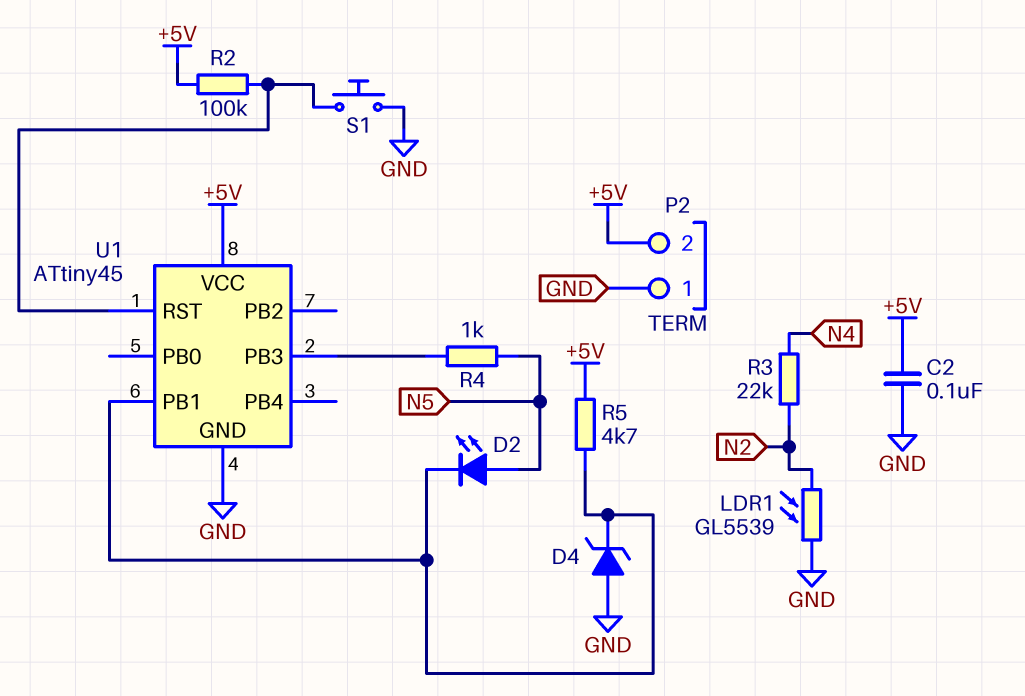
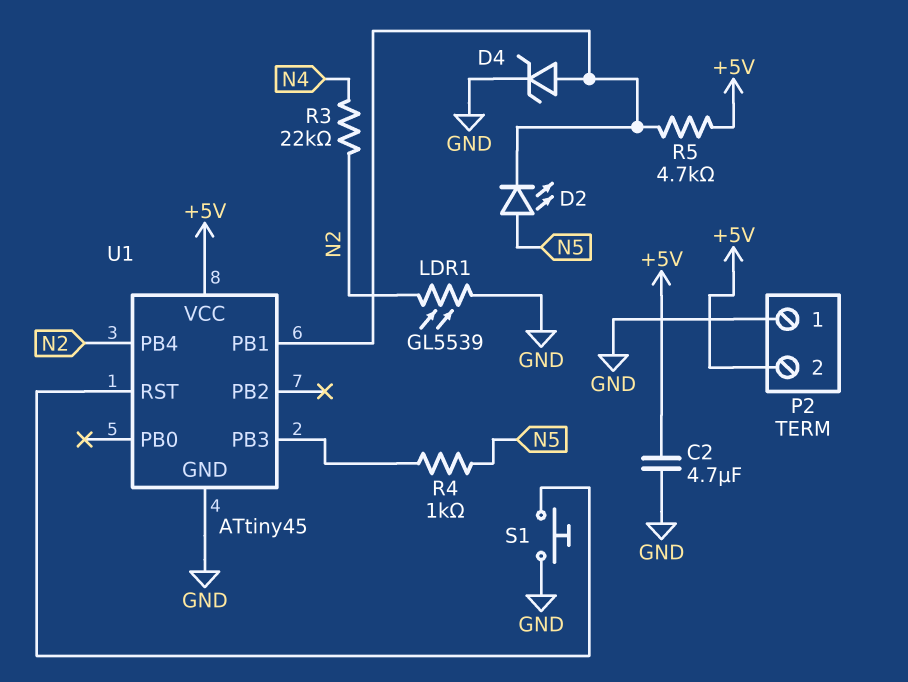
C2: 100nF (+5V, GND) -> 4.7uF (+5V, GND)
D4: zener (A GND, K U1/PB1) -> zener (A U1/PB1, K GND)
R2: 100k (+5V, U1/RST) -> none
U1 pin PB4: none -> N2

